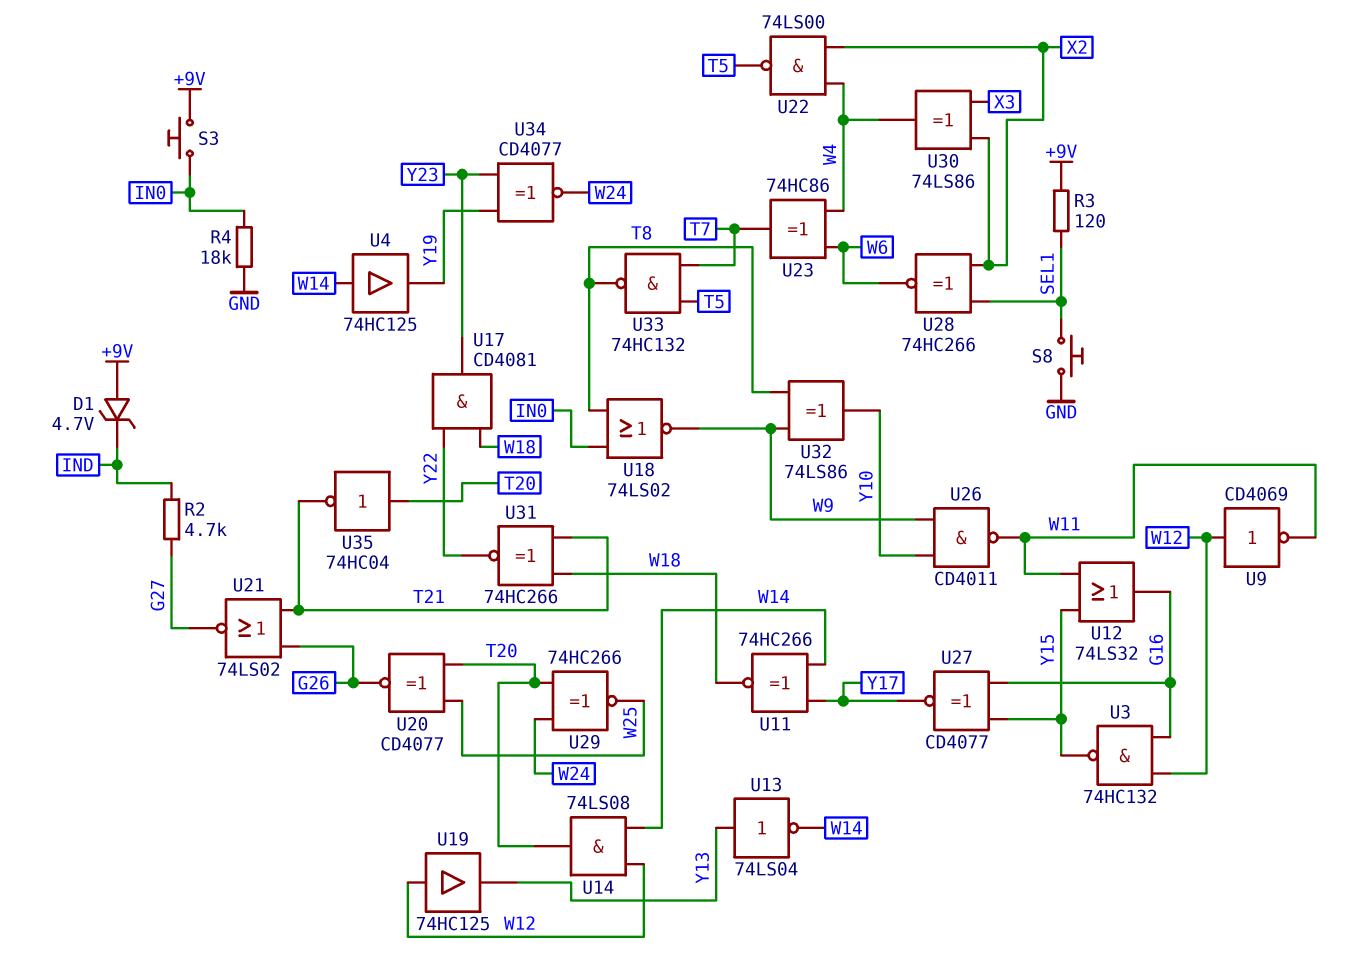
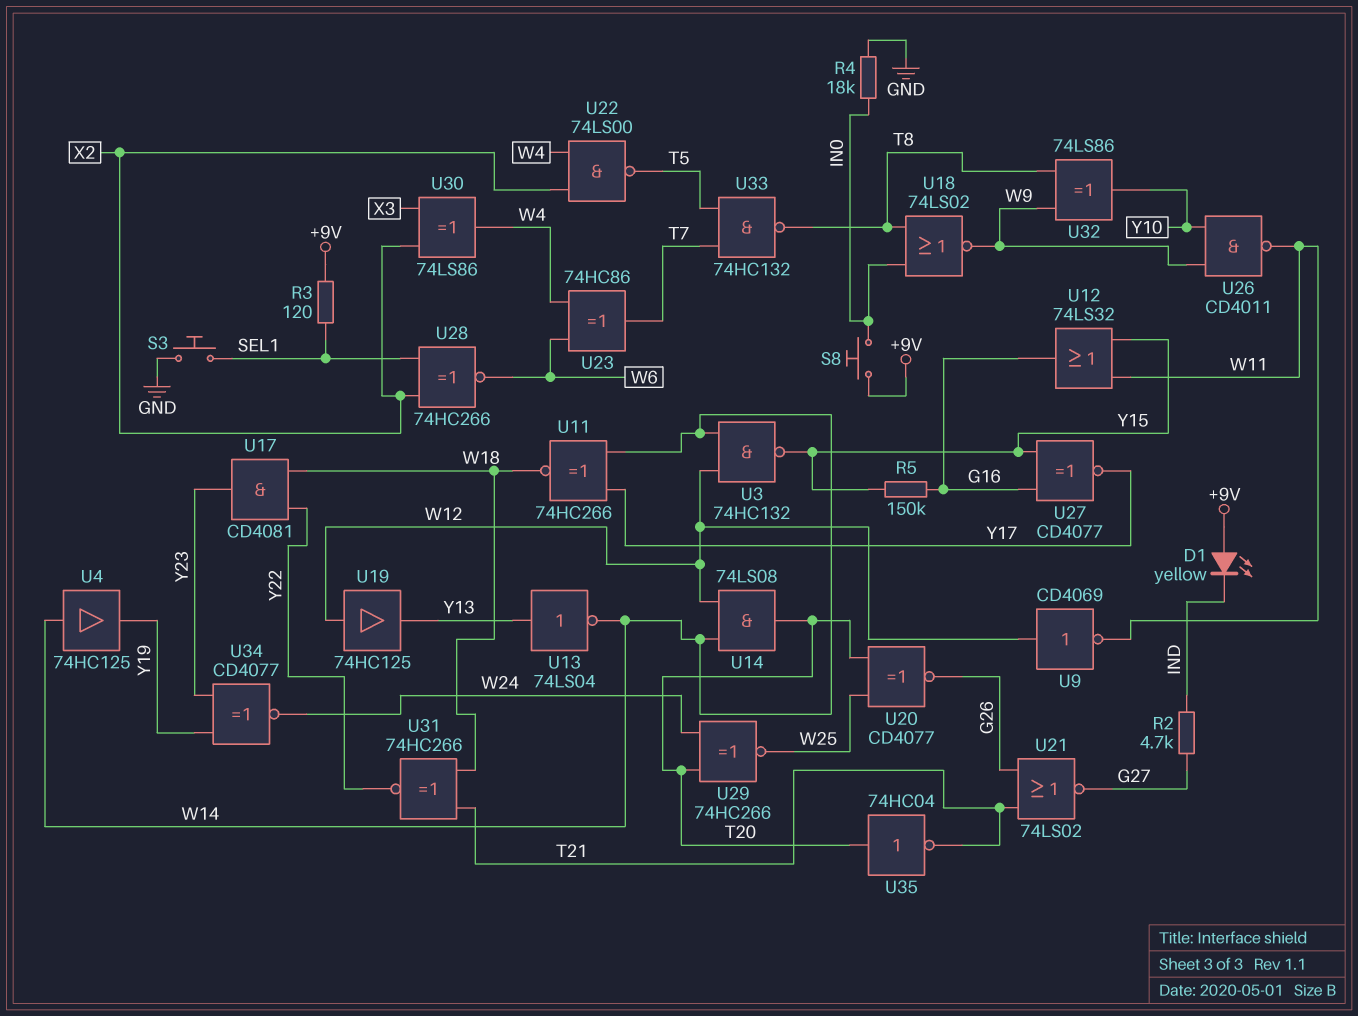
D1: zener 4.7V (A +9V, K IND) -> LED yellow (A +9V, K IND)
R5: none -> 150k (G16, Y15)
S3: button (+9V, IN0) -> button (GND, SEL1)
S8: button (GND, SEL1) -> button (+9V, IN0)
U3: NAND 74HC132 (in G16, in W12, out Y15) -> NAND 74HC132 (in W12, in W14, out Y15)

